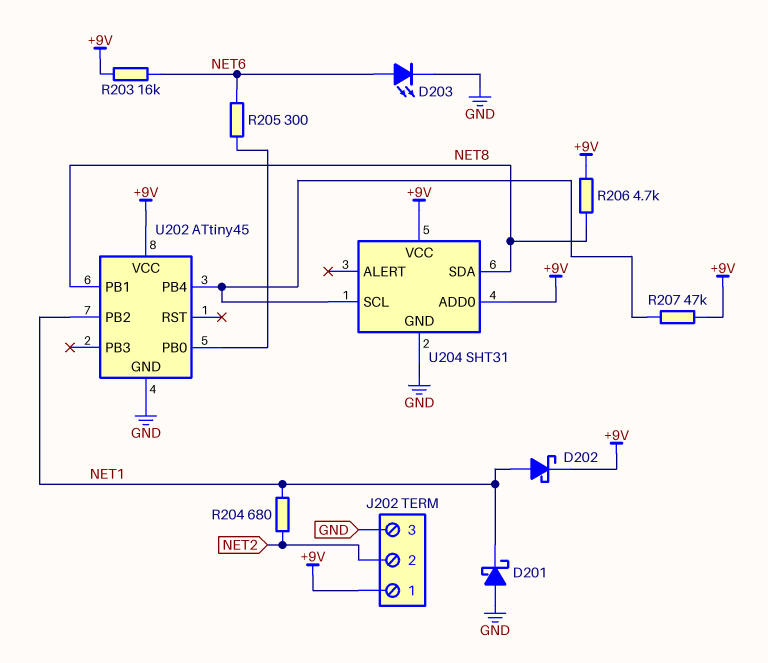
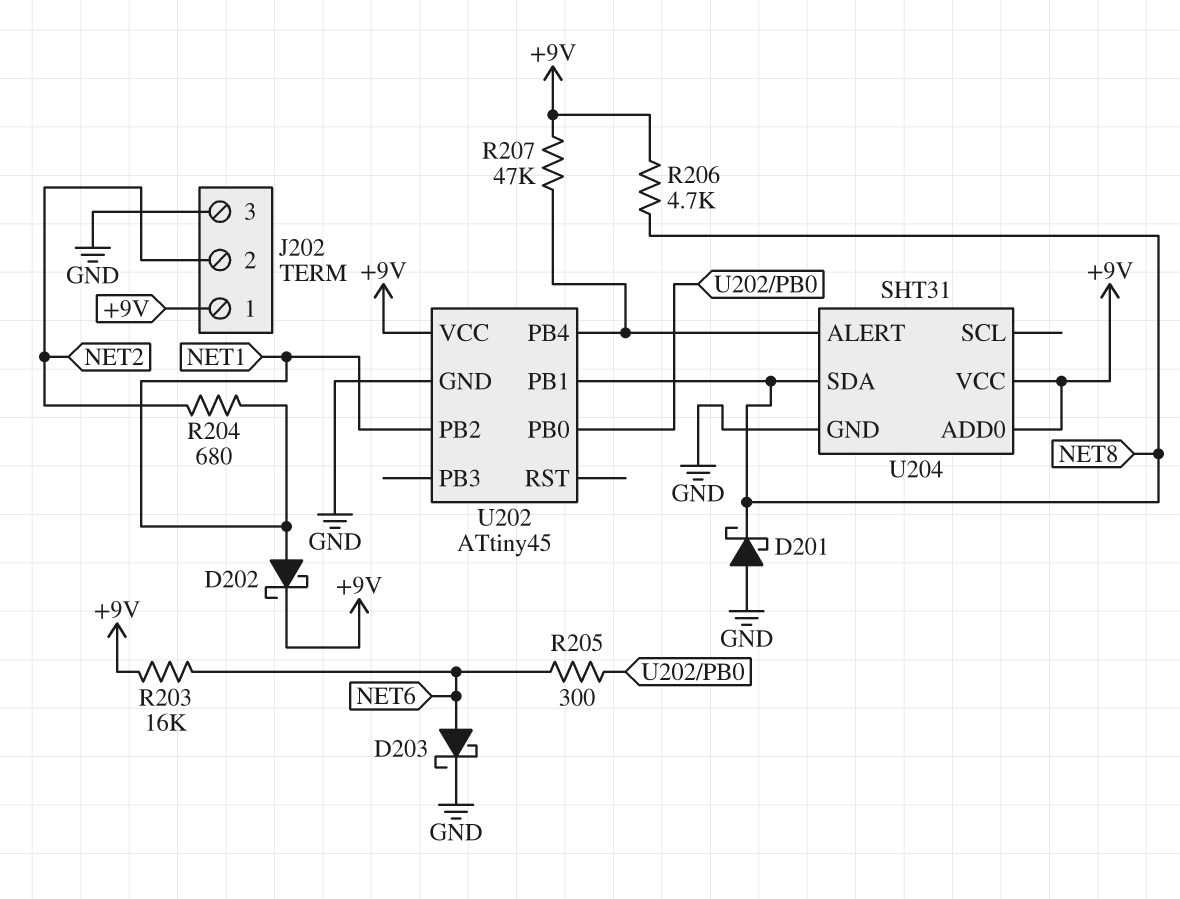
D201: schottky (A GND, K NET1) -> schottky (A GND, K NET8)
D203: LED (A NET6, K GND) -> schottky (A NET6, K GND)
U204 pin ALERT: none -> U202/PB4
U204 pin SCL: U202/PB4 -> none

